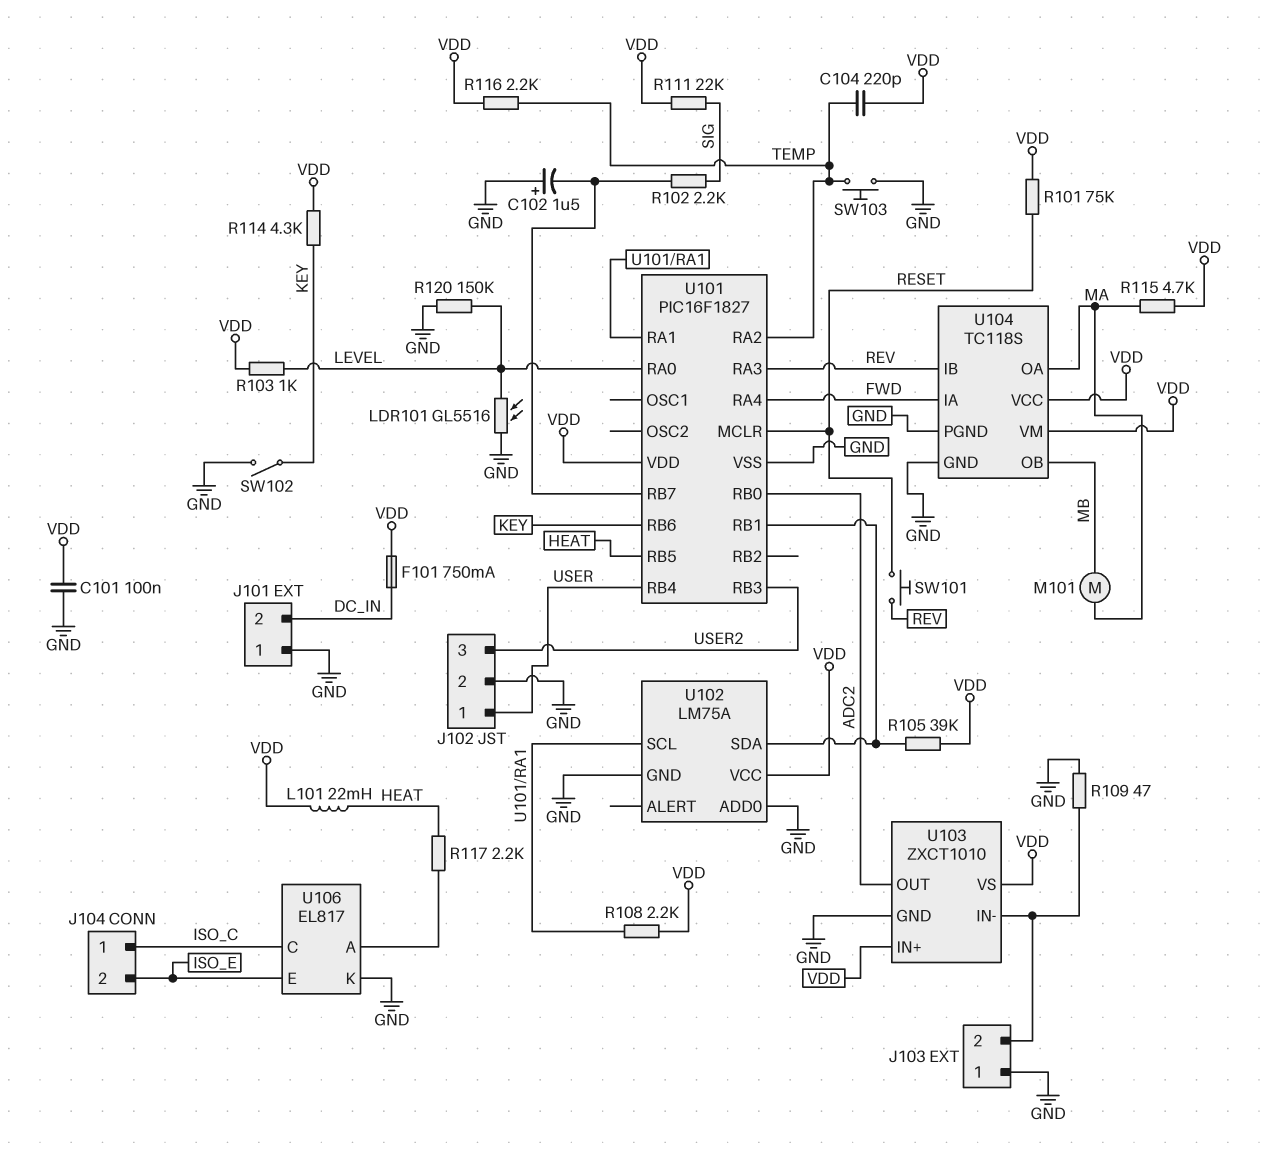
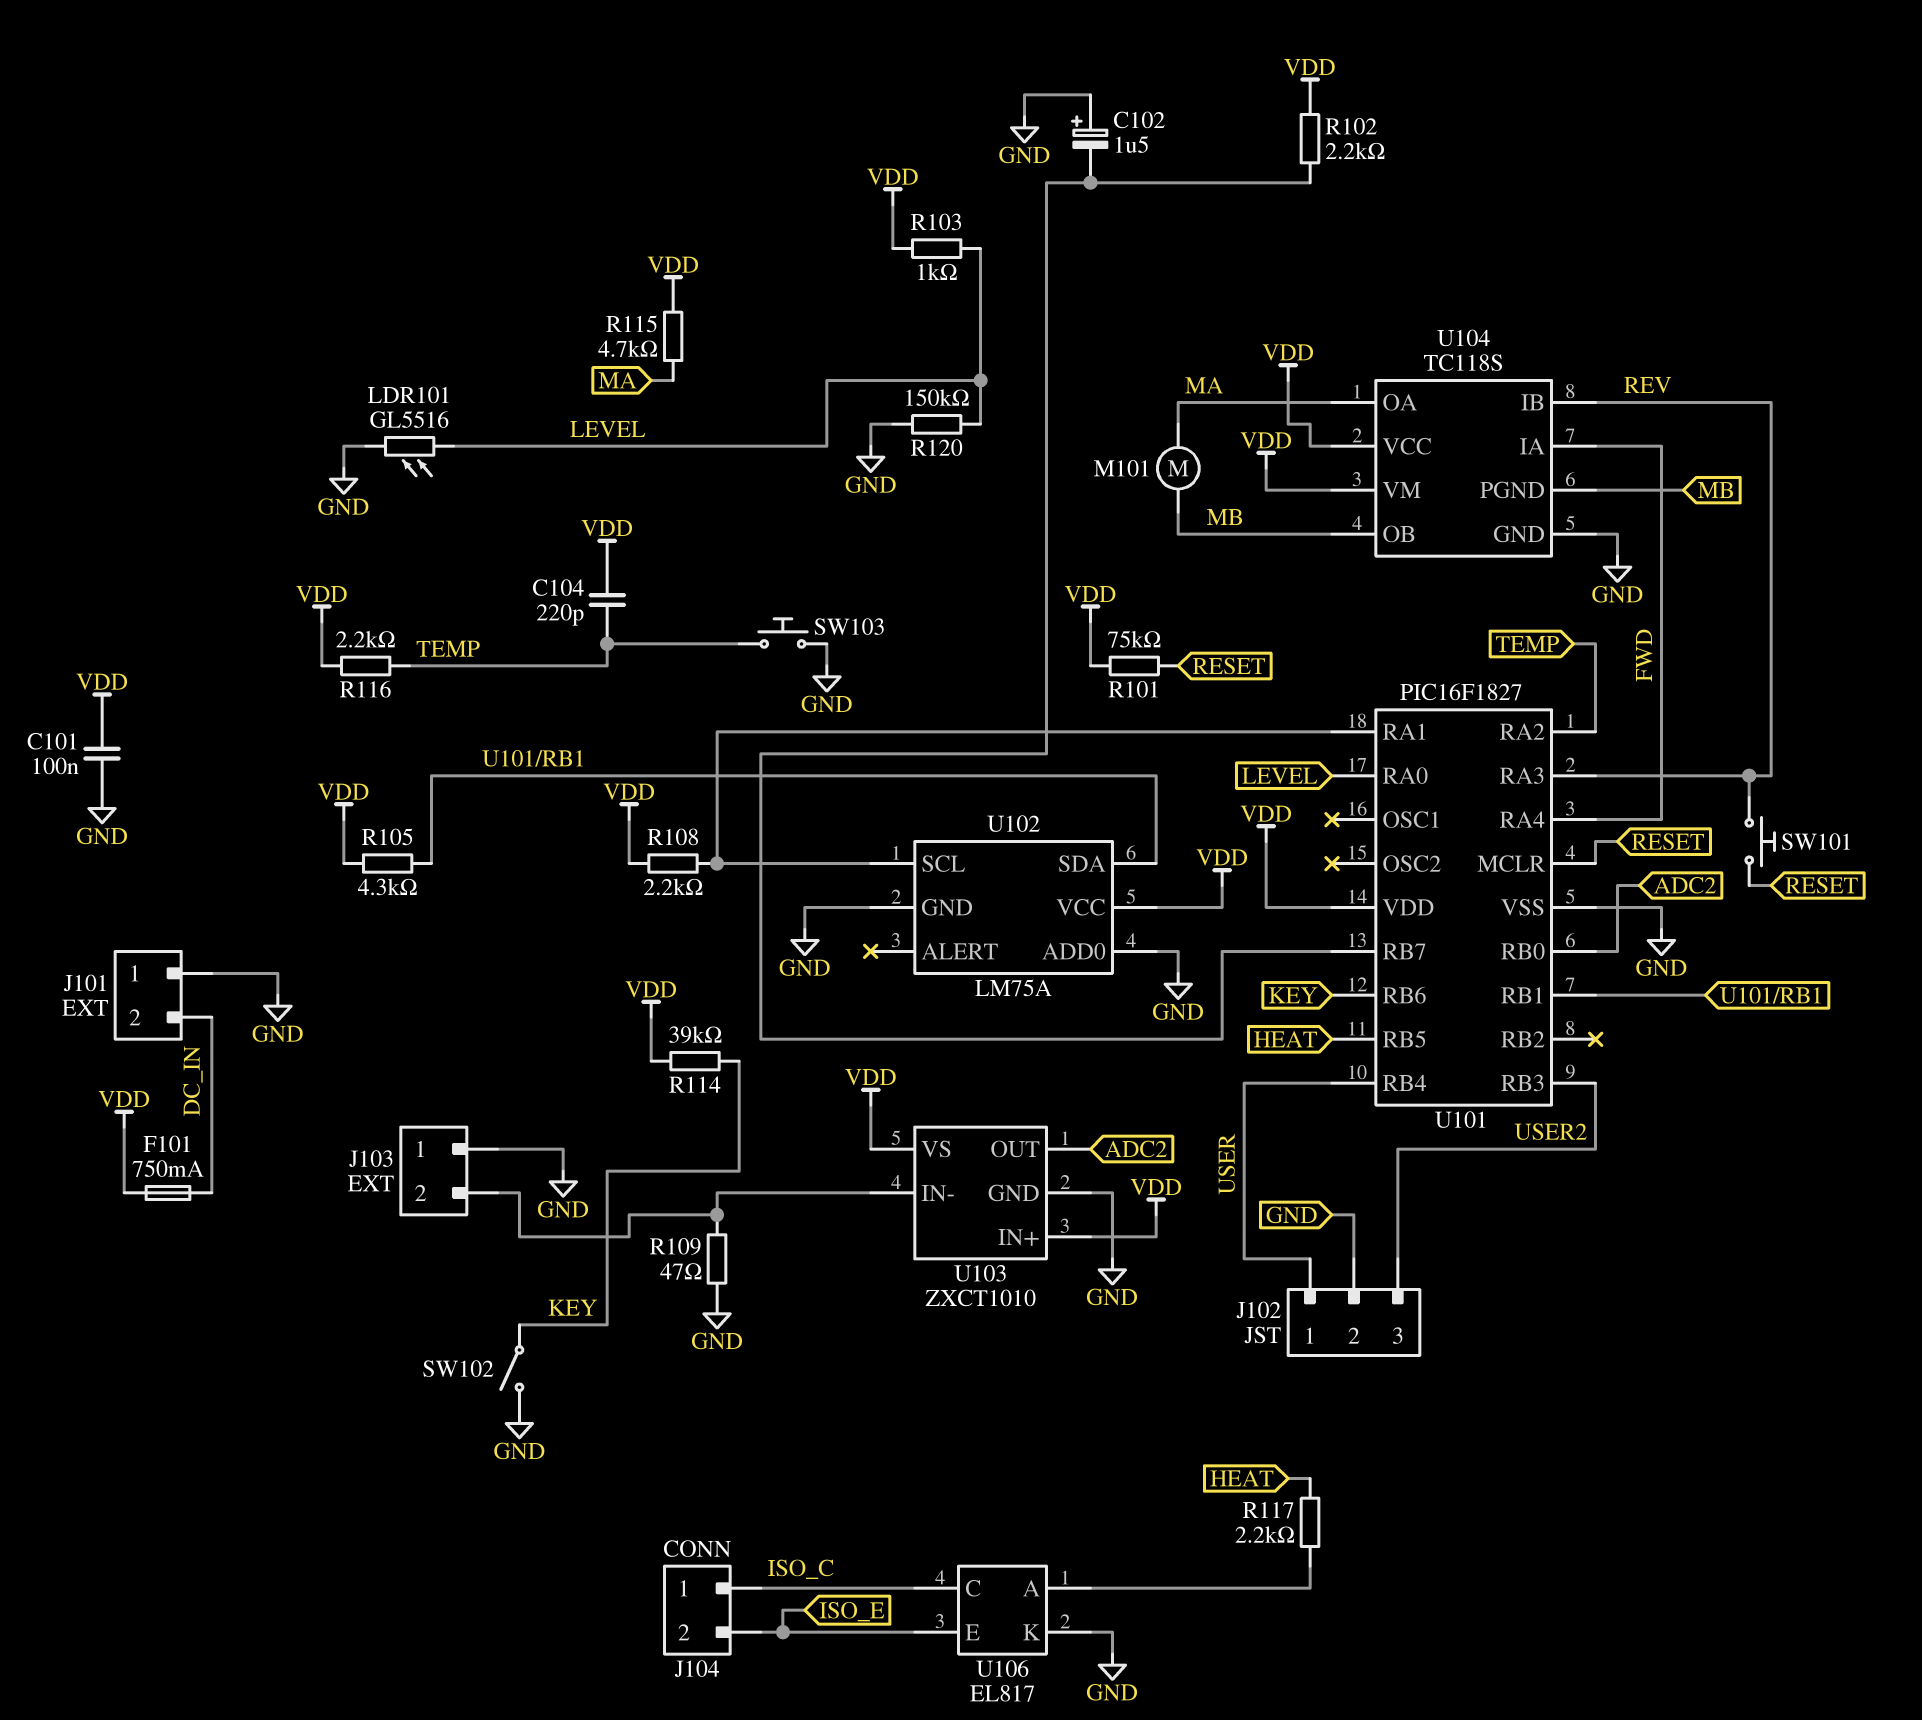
L101: 22mH (HEAT, VDD) -> none
R102: 2.2k (SIG, U101/RB7) -> 2.2k (U101/RB7, VDD)
R105: 39k (U101/RB1, VDD) -> 4.3k (U101/RB1, VDD)
R111: 22k (SIG, VDD) -> none
R114: 4.3k (KEY, VDD) -> 39k (KEY, VDD)
U104 pin PGND: GND -> MB

